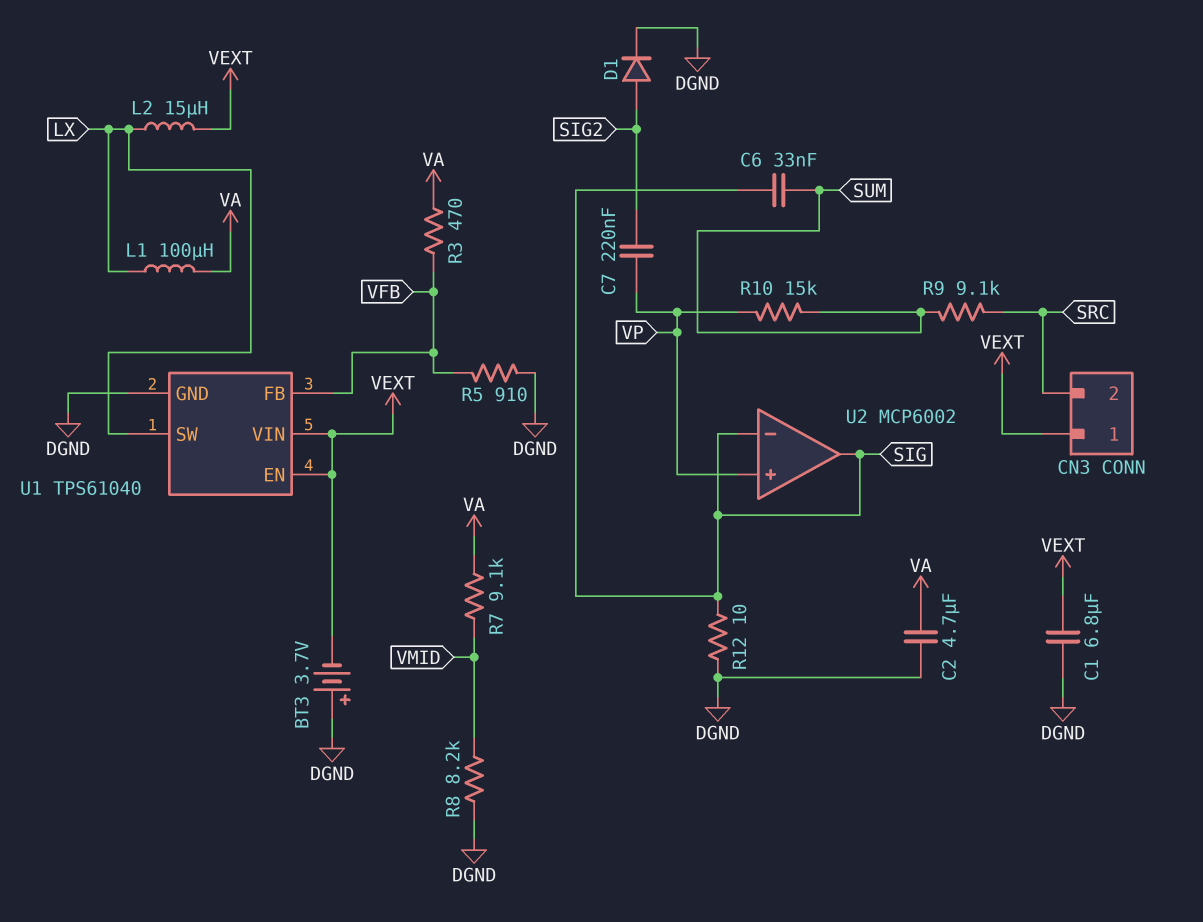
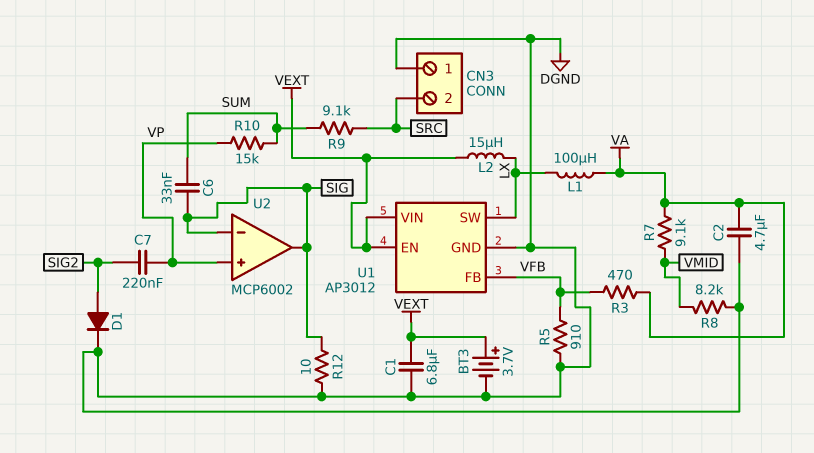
BT3: 3.7V (plus DGND, minus VEXT) -> 3.7V (plus VEXT, minus DGND)
CN3 pin 1: VEXT -> DGND
U1: TPS61040 -> AP3012

